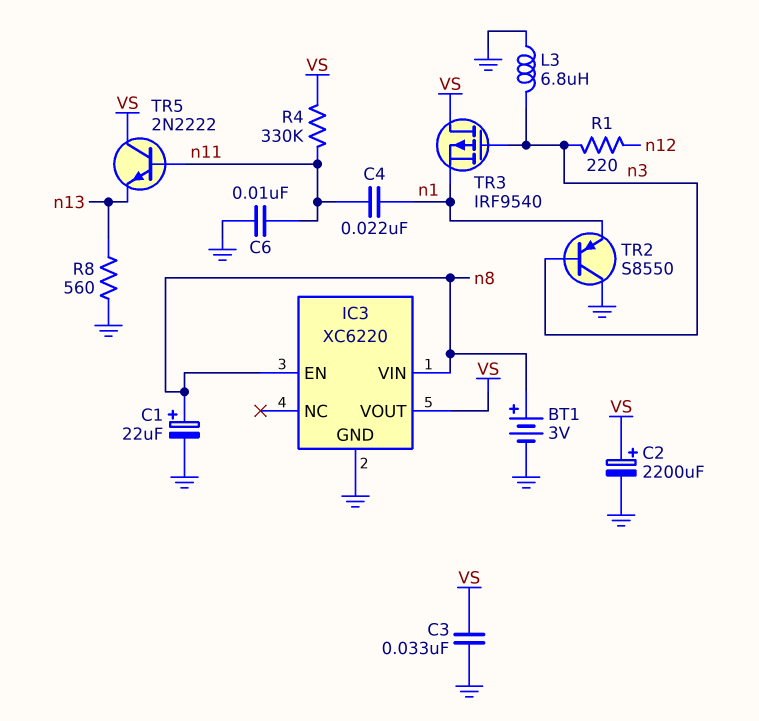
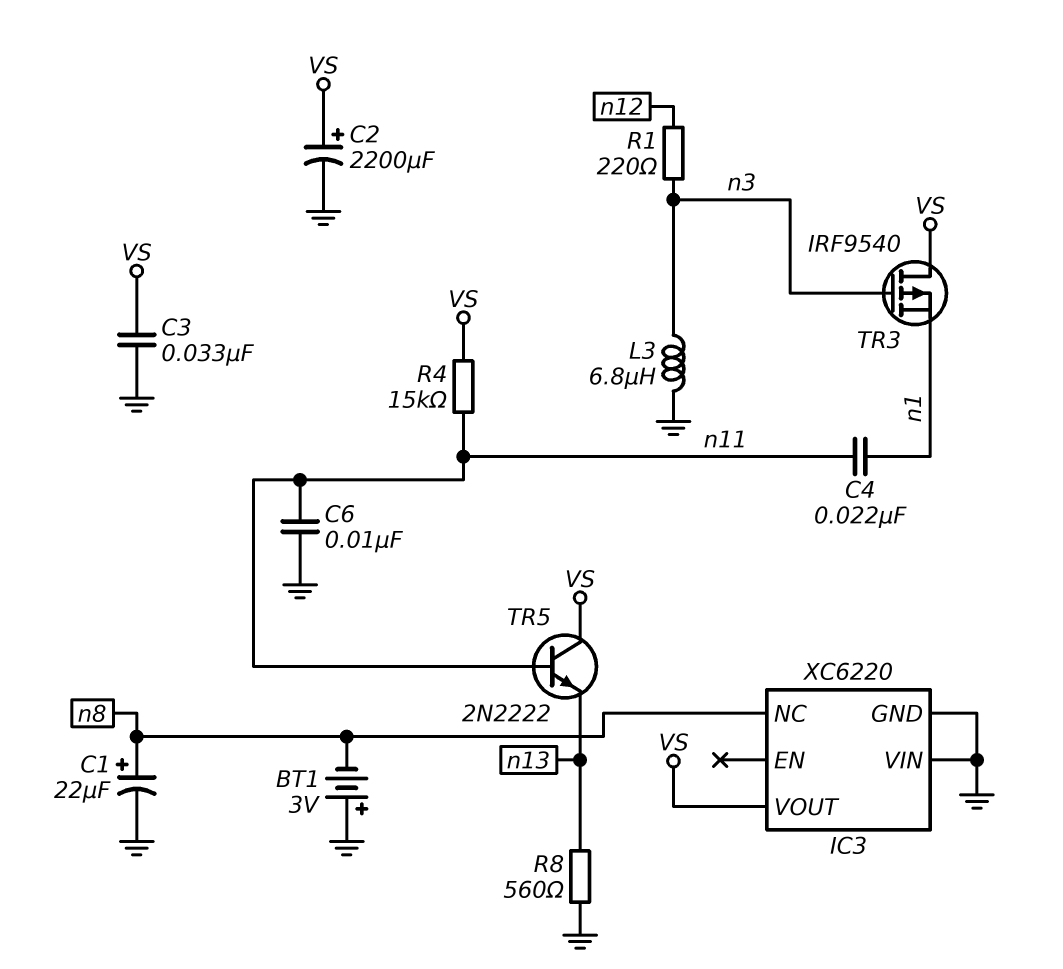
BT1: 3V (plus n8, minus GND) -> 3V (plus GND, minus n8)
IC3 pin EN: n8 -> none
IC3 pin NC: none -> n8
IC3 pin VIN: n8 -> GND
R4: 330k (VS, n11) -> 15k (VS, n11)
TR2: PNP S8550 (B n3, C GND, E n1) -> none

